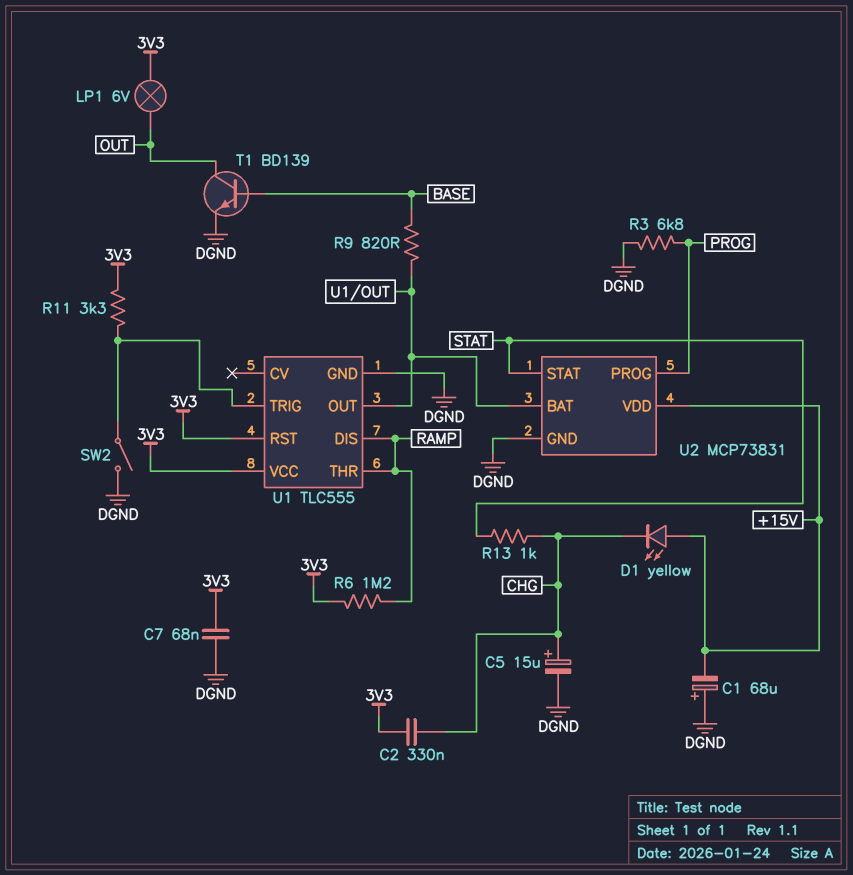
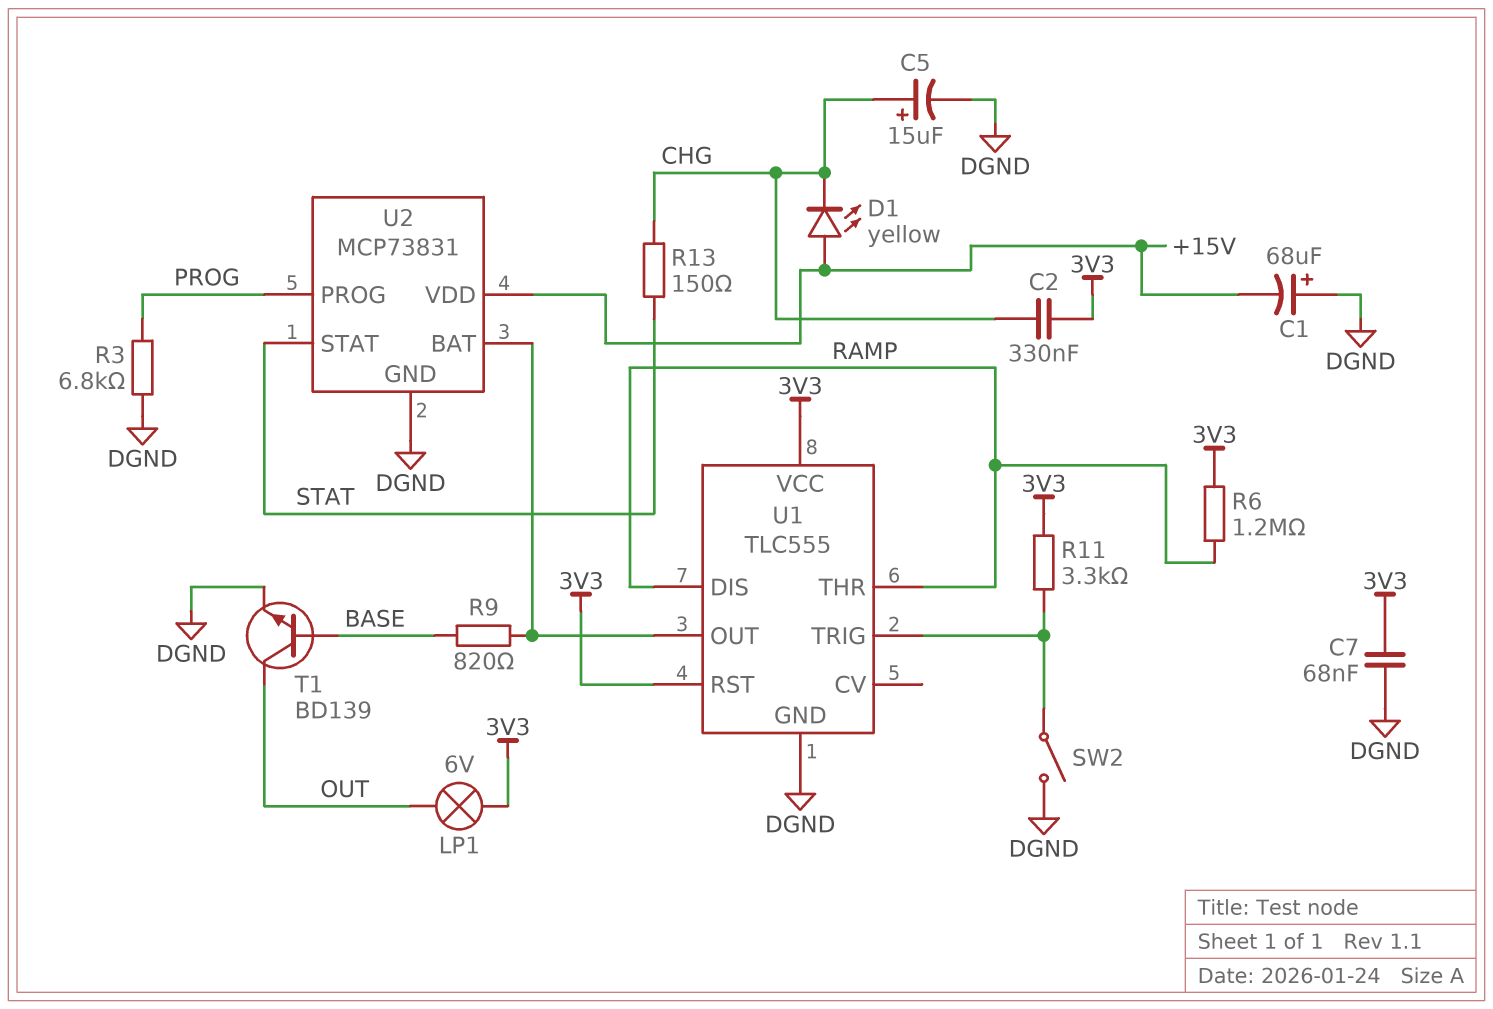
R13: 1k (CHG, STAT) -> 150 (CHG, STAT)

